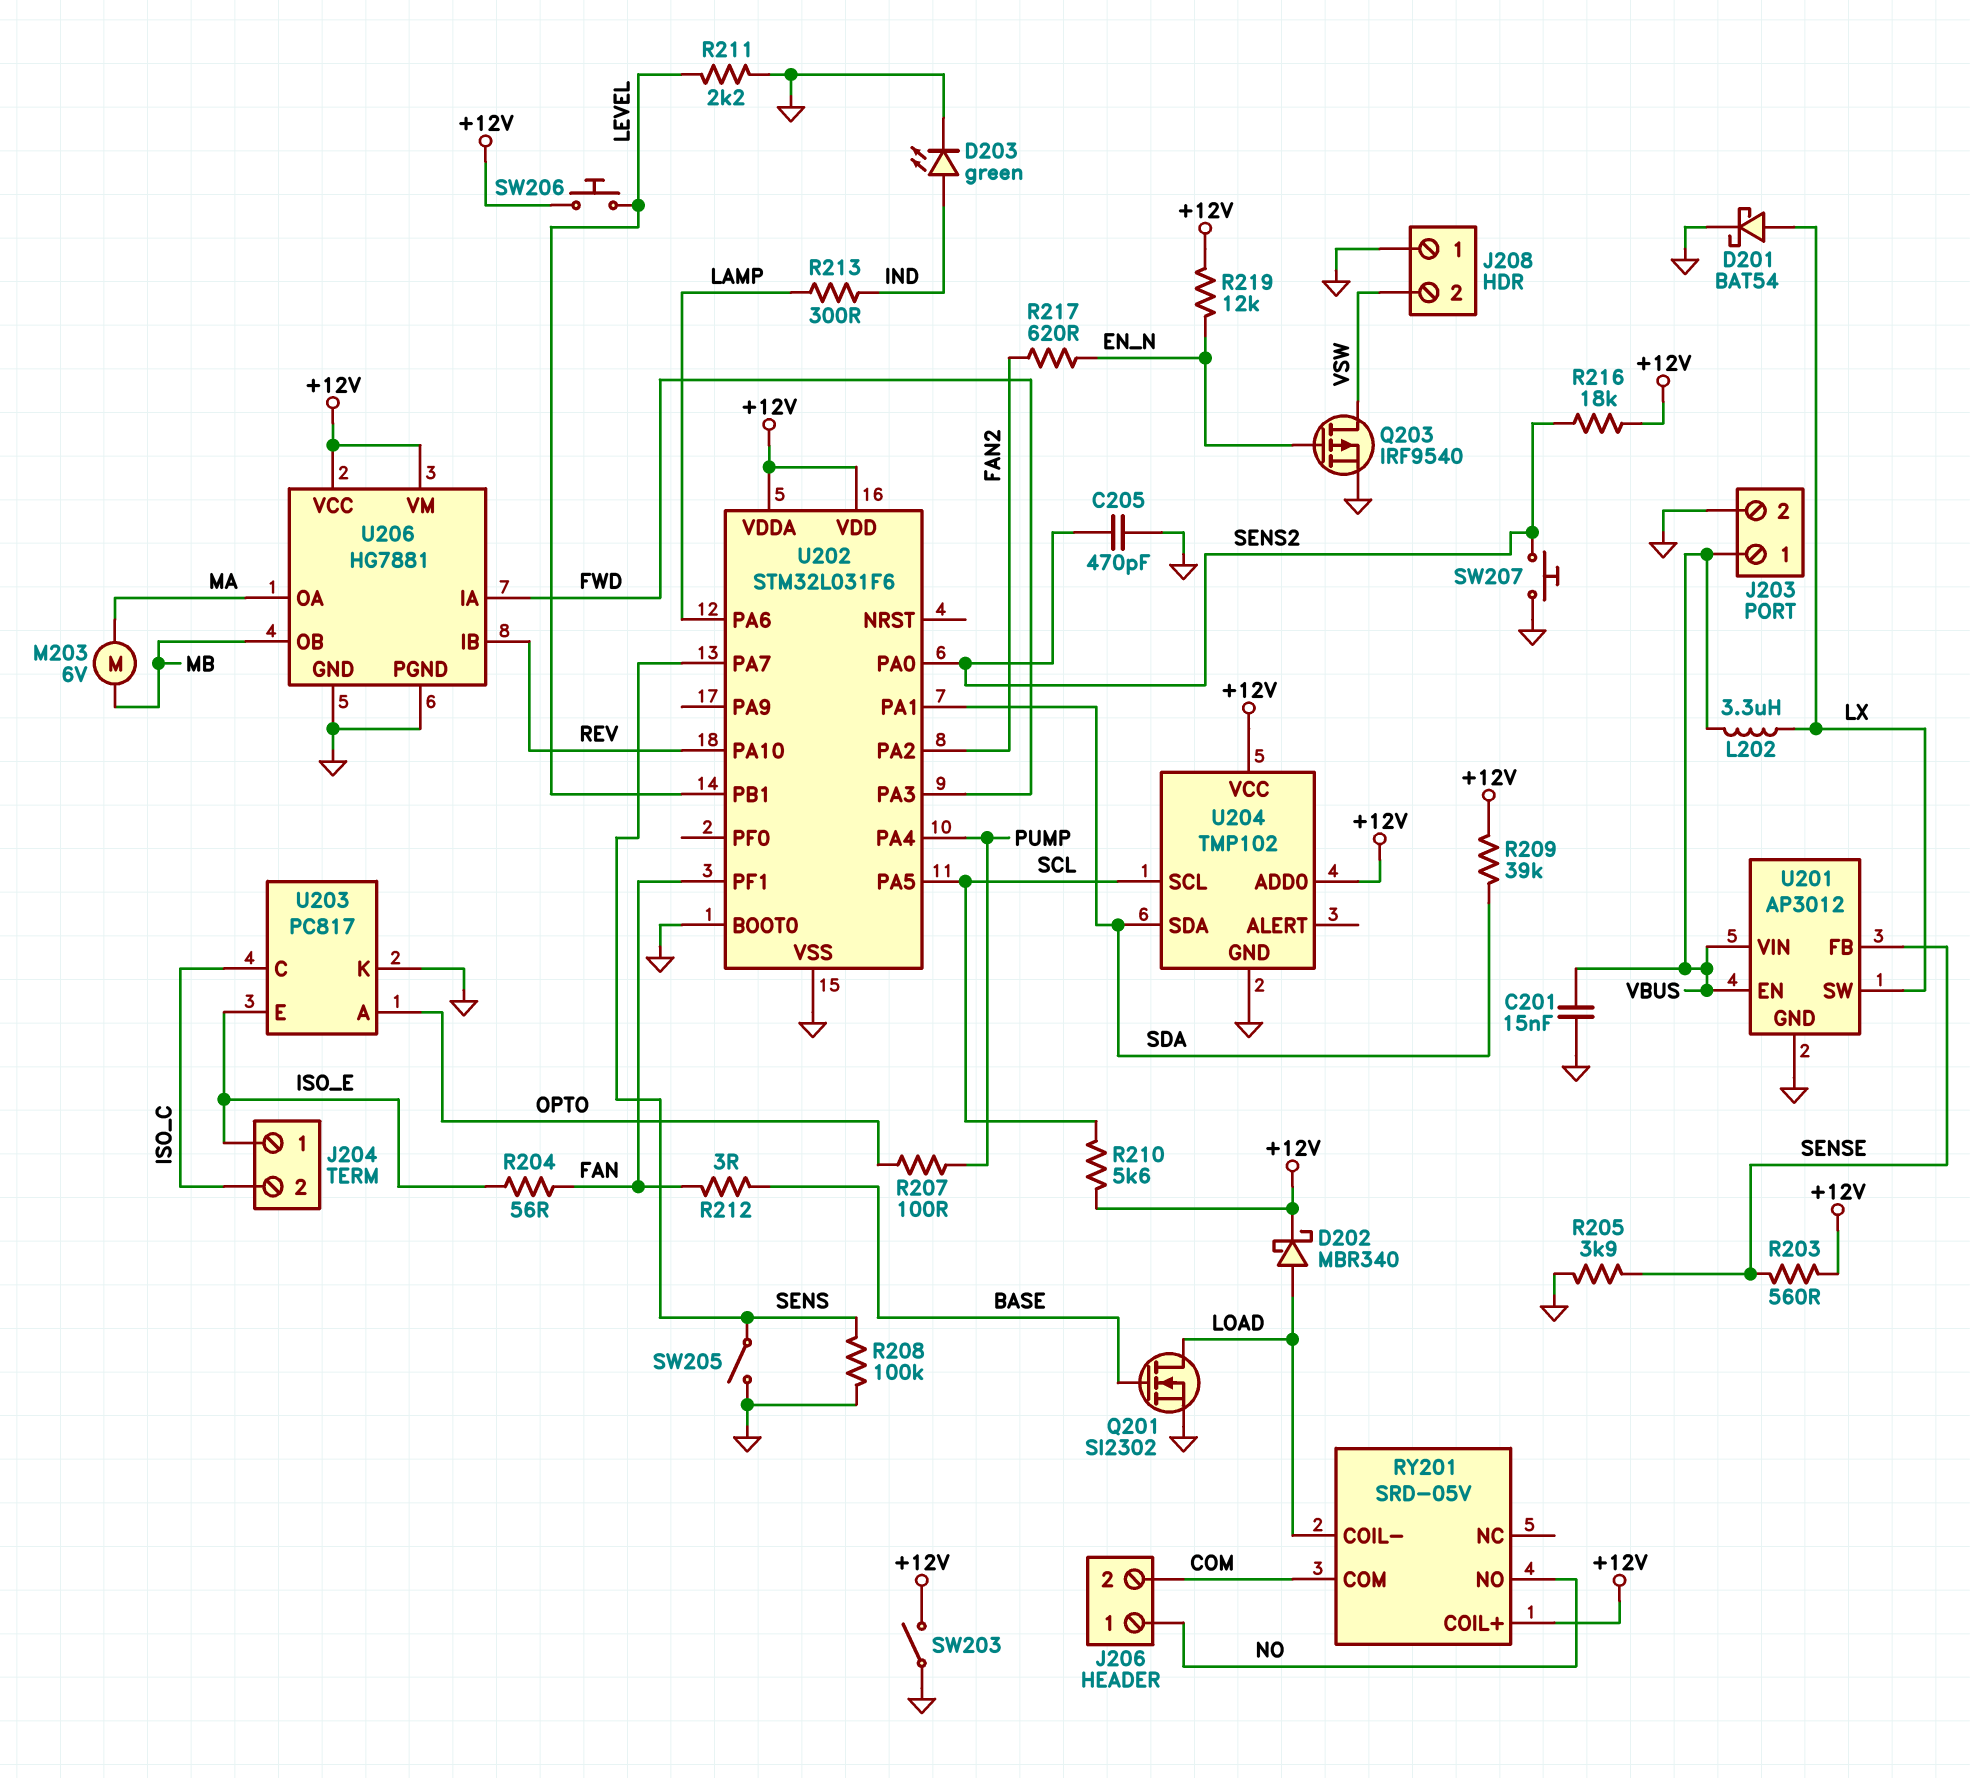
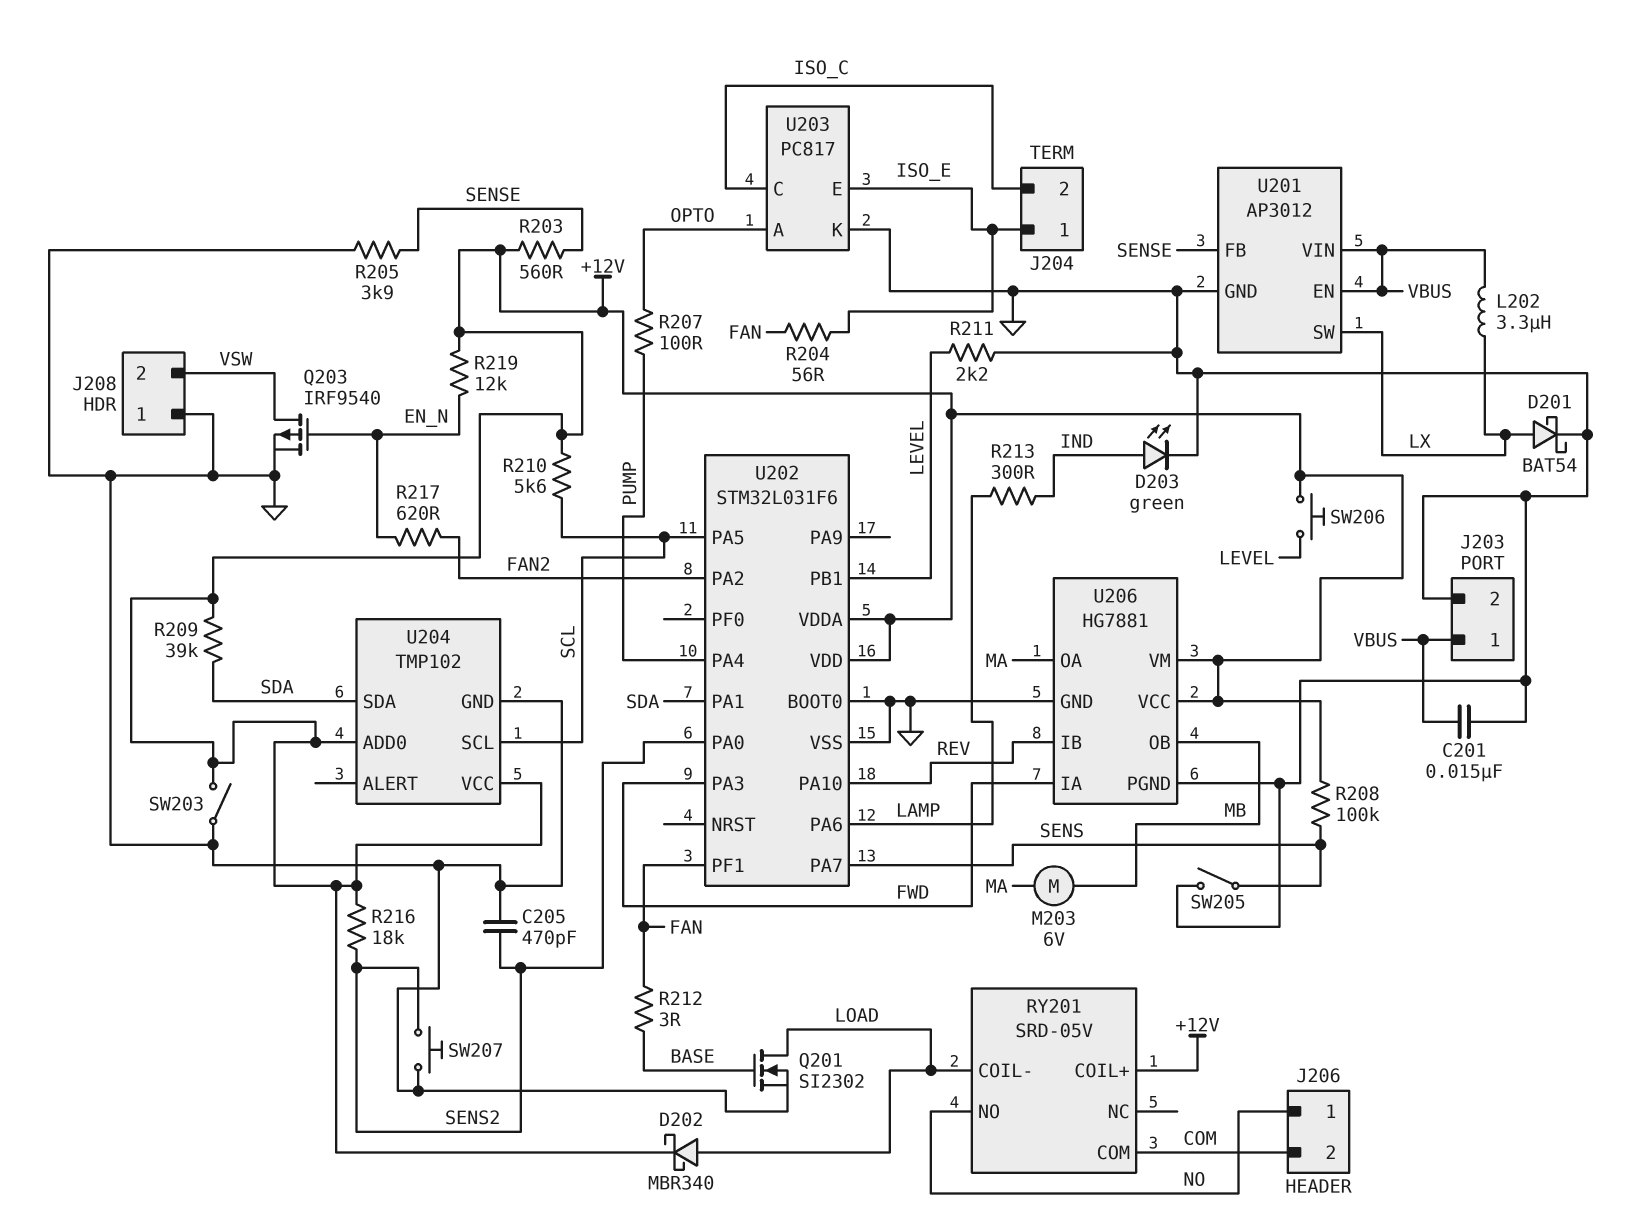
R208: 100k (GND, SENS) -> 100k (+12V, SENS)

